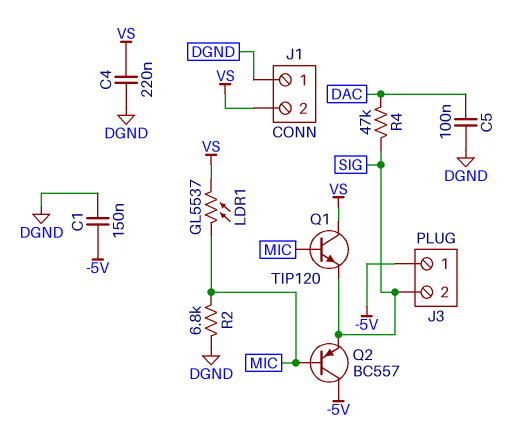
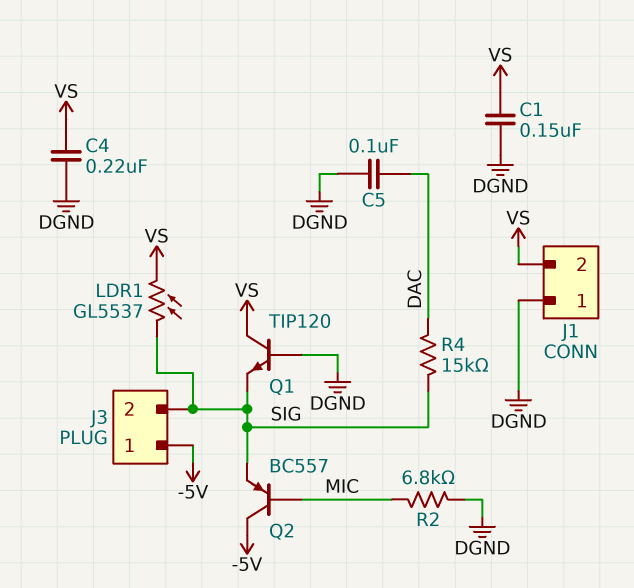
C1: 150nF (-5V, DGND) -> 150nF (DGND, VS)
LDR1: GL5537 (MIC, VS) -> GL5537 (SIG, VS)
Q1: NPN TIP120 (B MIC, C VS, E SIG) -> NPN TIP120 (B DGND, C VS, E SIG)
R4: 47k (DAC, SIG) -> 15k (DAC, SIG)

